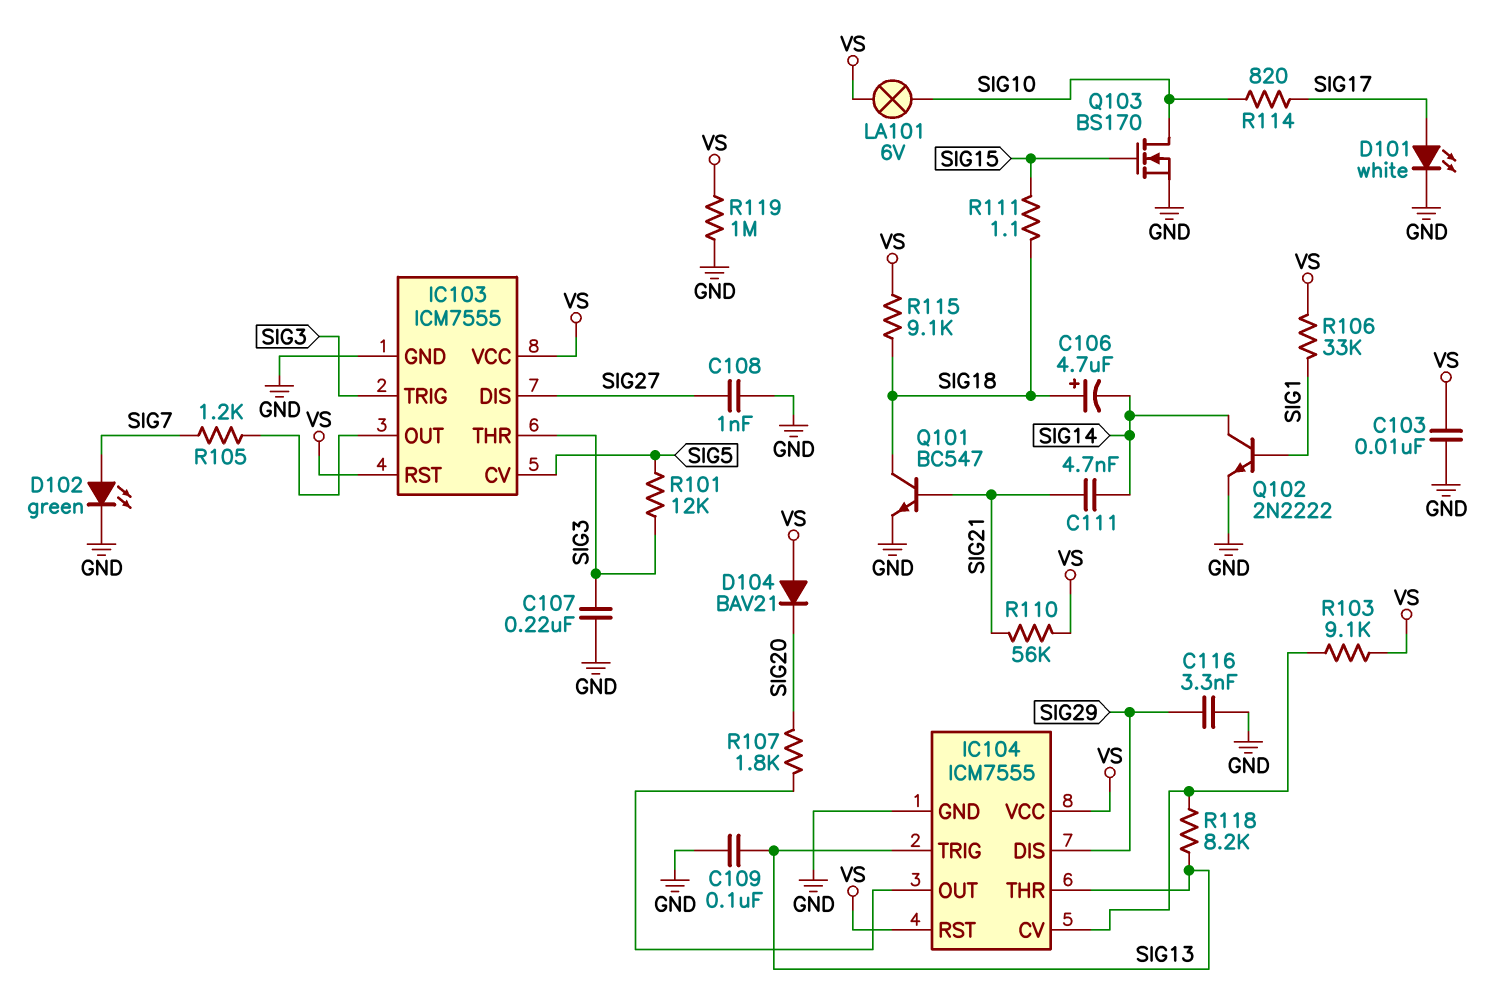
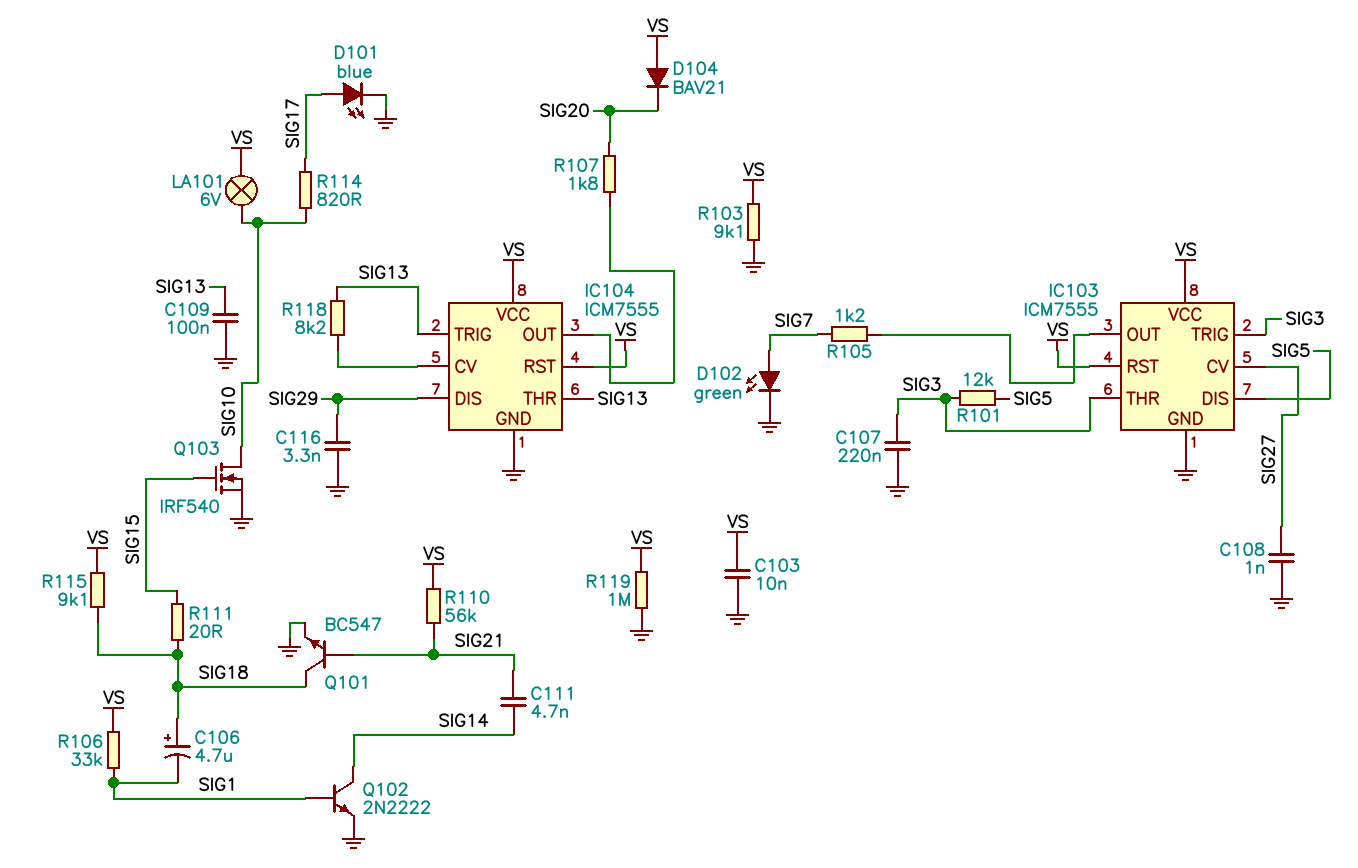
C106: 4.7uF (plus SIG18, minus SIG14) -> 4.7uF (plus SIG18, minus SIG1)
D101: LED white (A SIG17, K GND) -> LED blue (A SIG17, K GND)
IC103 pin CV: SIG5 -> SIG27
IC103 pin DIS: SIG27 -> SIG5
Q103: NMOS BS170 (G SIG15, D SIG10, S GND) -> NMOS IRF540 (G SIG15, D SIG10, S GND)
R103: 9.1k (IC104/CV, VS) -> 9.1k (GND, VS)
R111: 1.1 (SIG15, SIG18) -> 20 (SIG15, SIG18)

